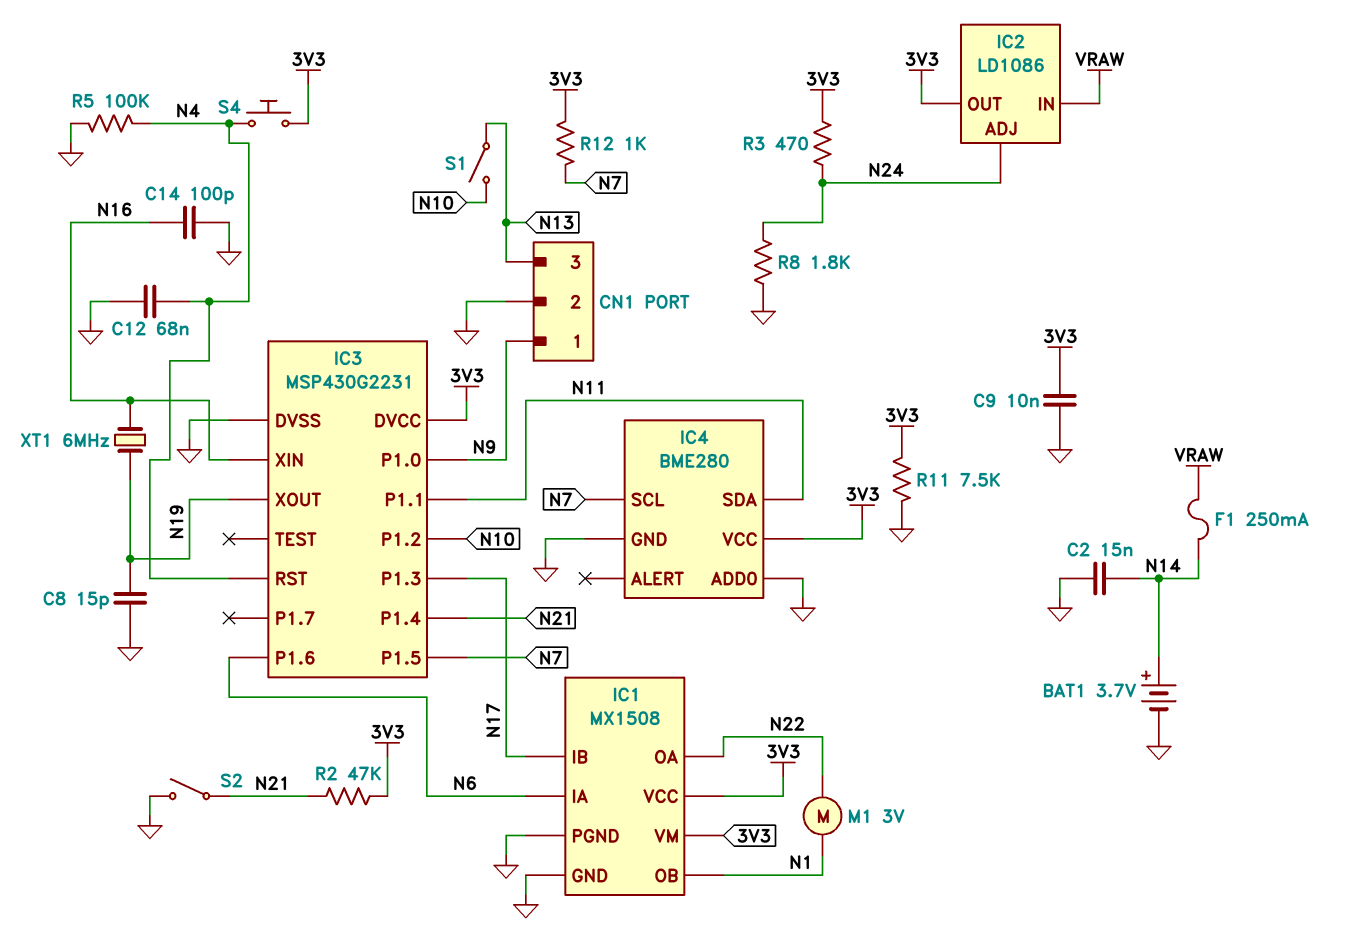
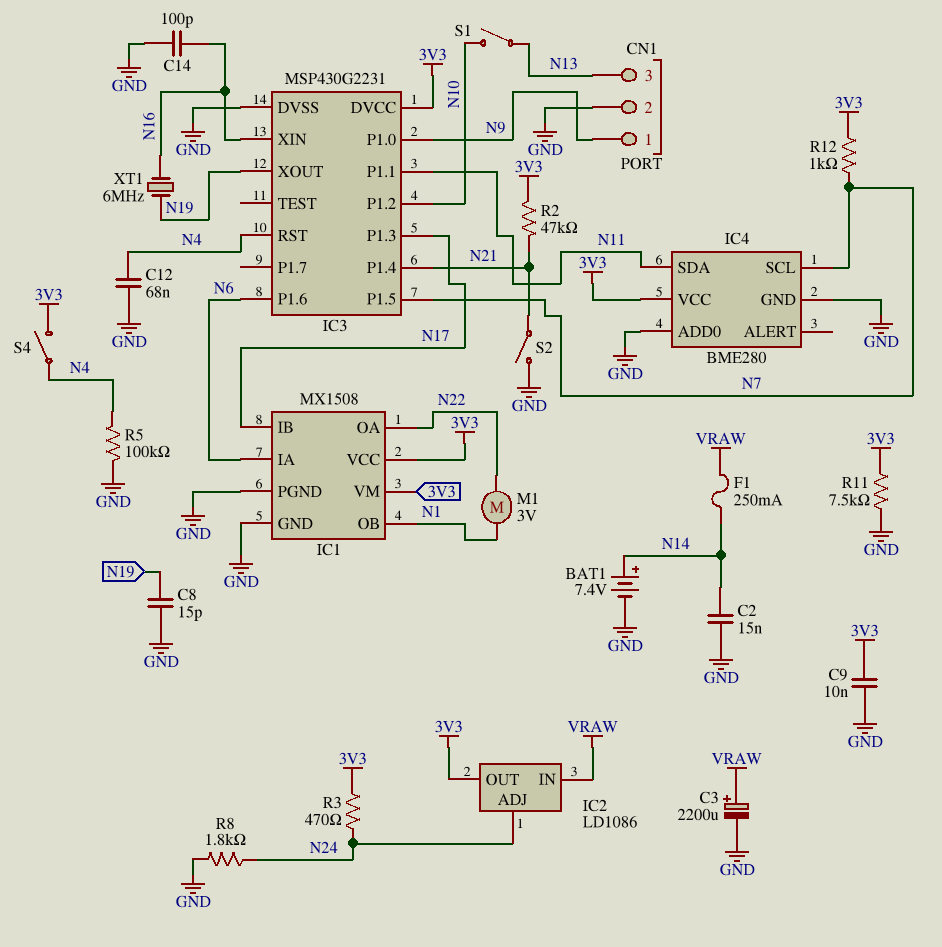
BAT1: 3.7V (plus N14, minus GND) -> 7.4V (plus N14, minus GND)
C3: none -> 2200uF (plus VRAW, minus GND)
S4: button (3V3, N4) -> switch (3V3, N4)

